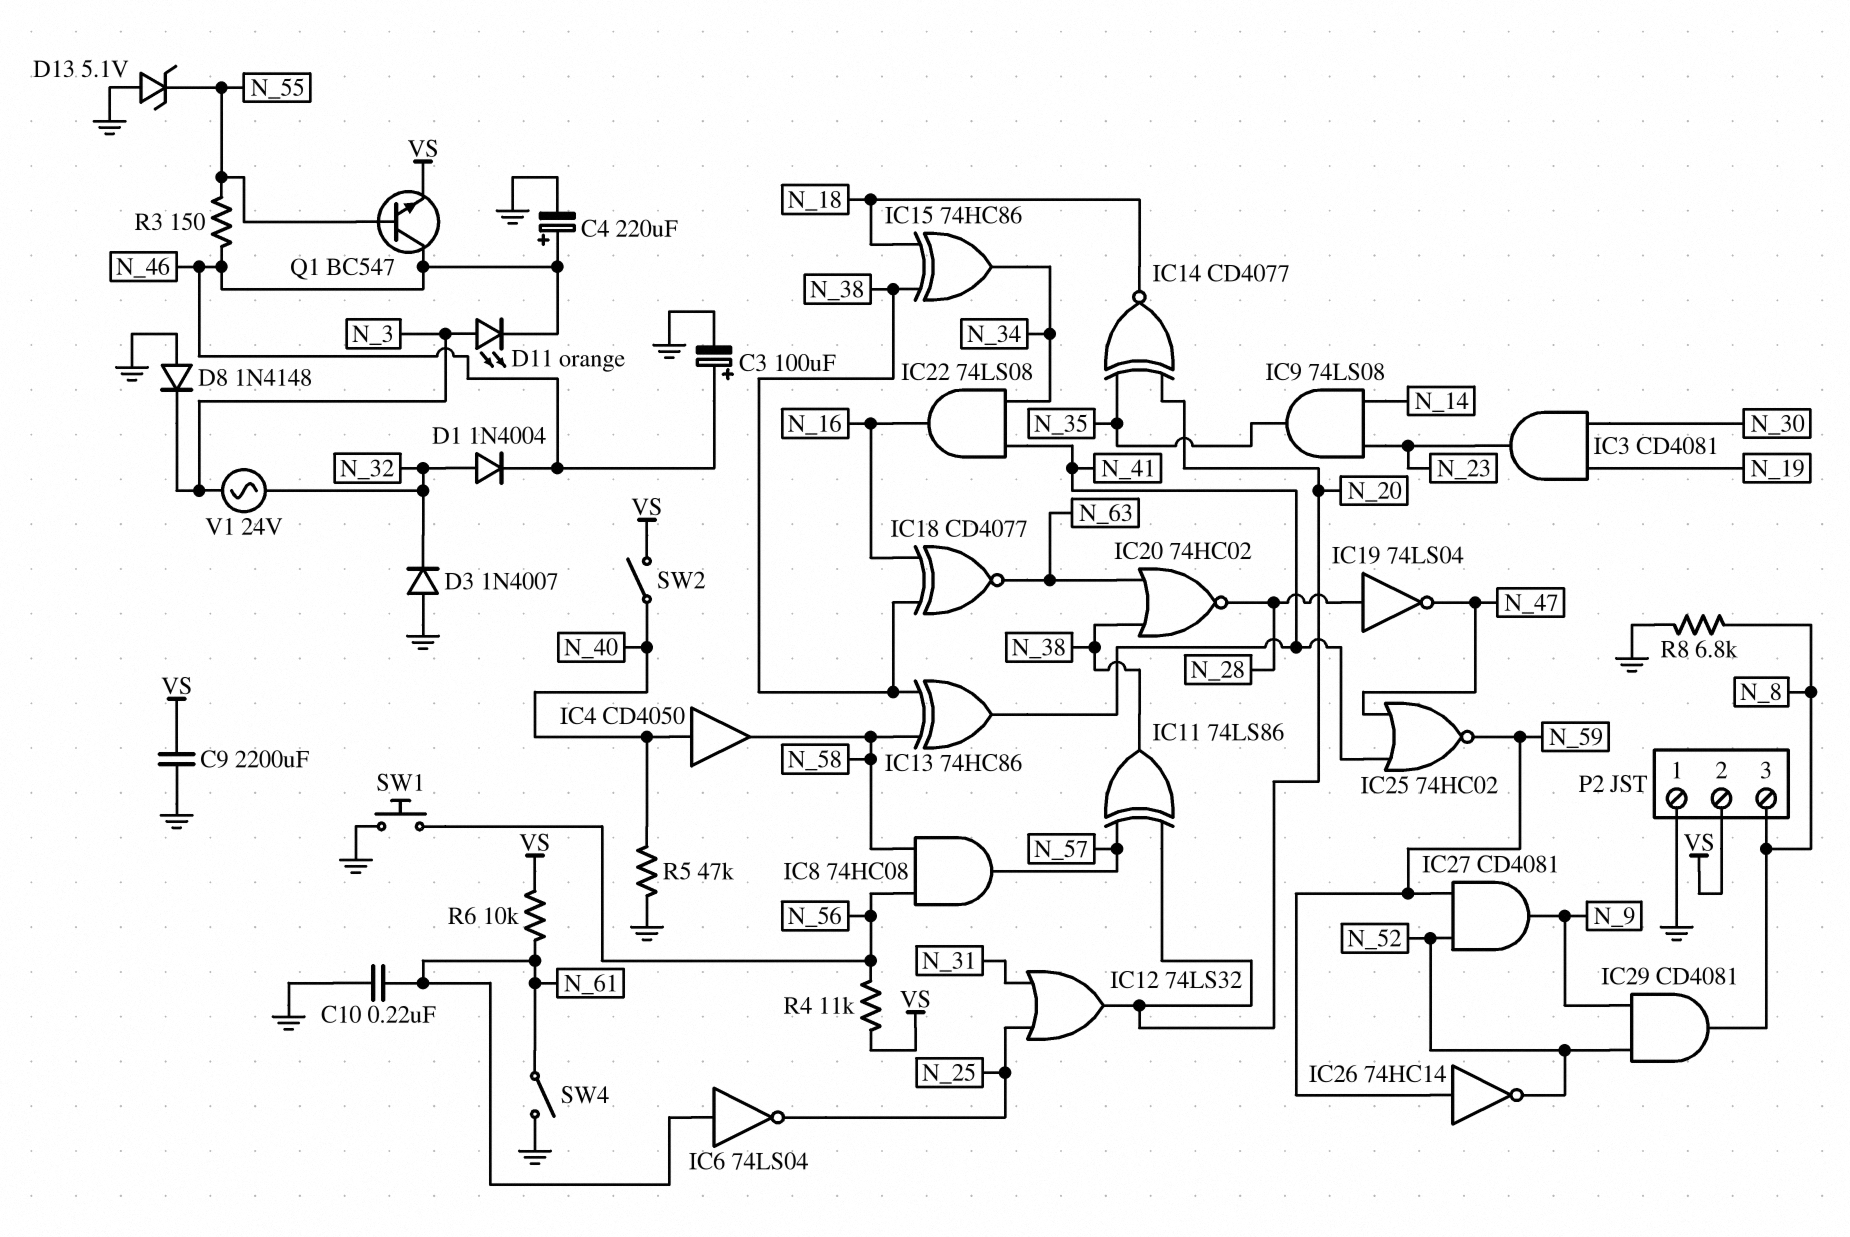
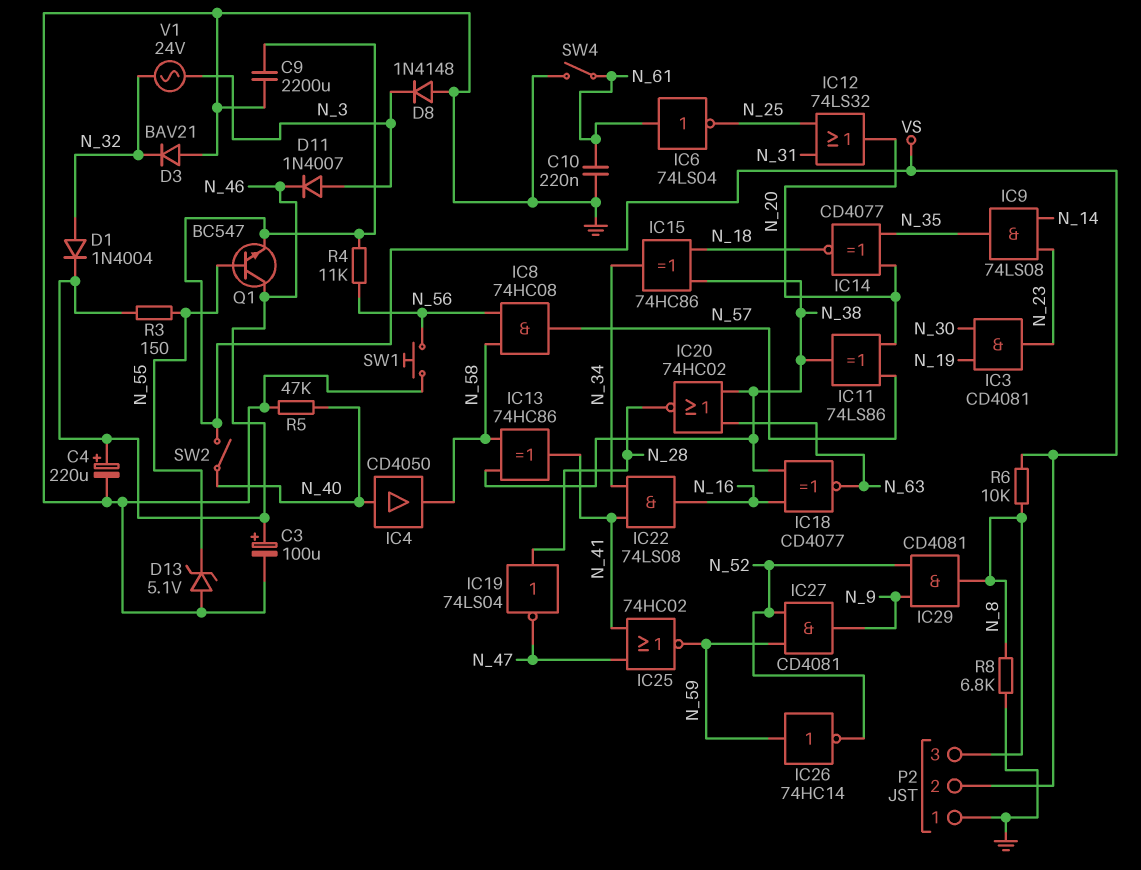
D3: diode 1N4007 (A GND, K N_32) -> diode BAV21 (A GND, K N_32)
D11: LED orange (A N_3, K N_46) -> diode 1N4007 (A N_3, K N_46)
R6: 10k (N_61, VS) -> 10k (N_8, VS)

